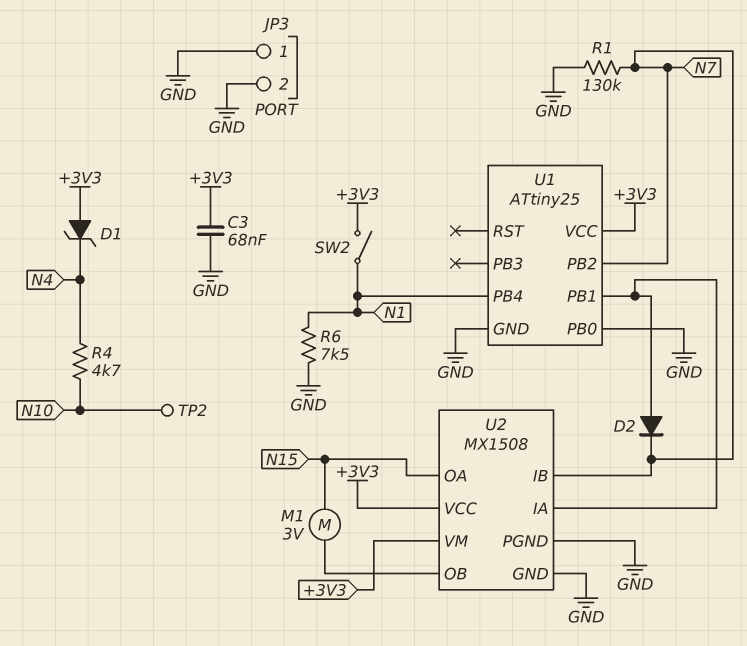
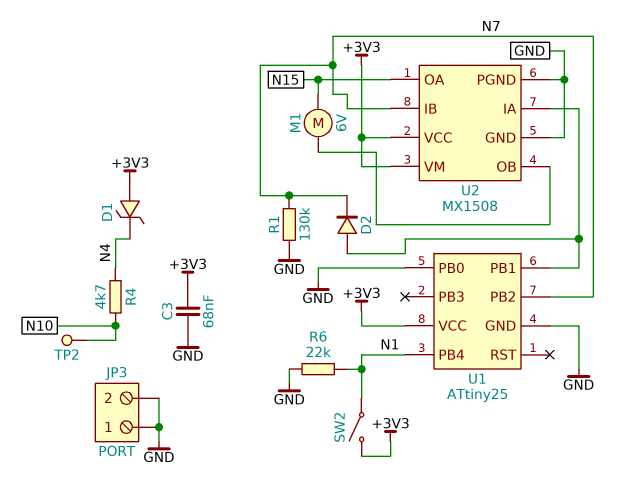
M1: motor 3V (N15, U2/OB) -> motor 6V (N15, U2/OB)
R6: 7.5k (GND, N1) -> 22k (GND, N1)

